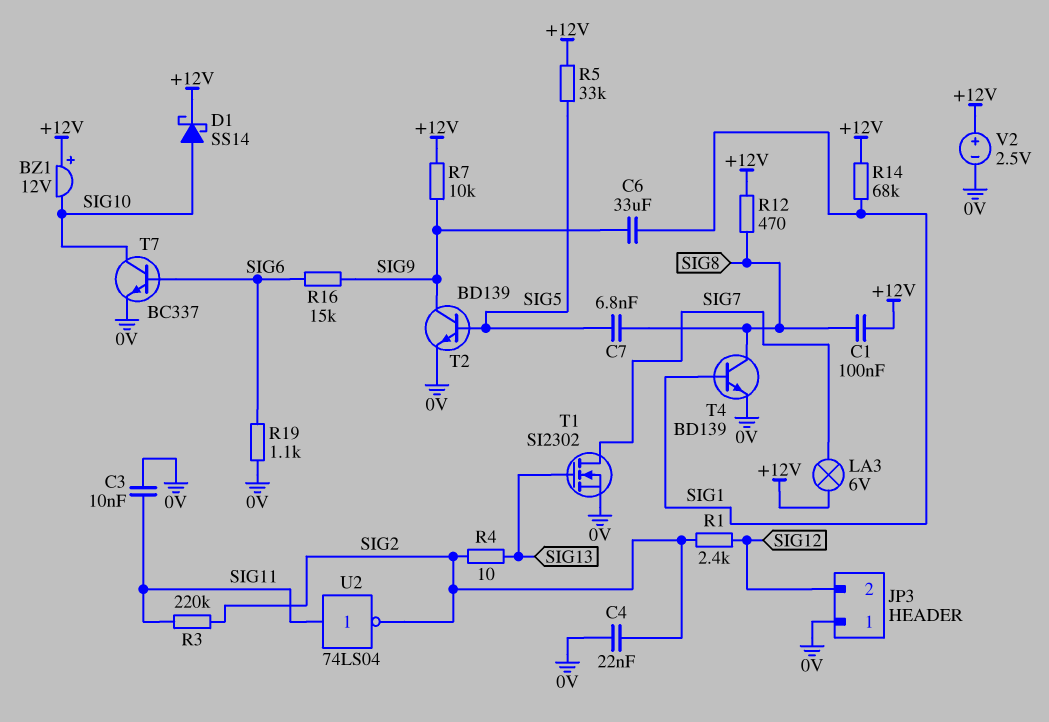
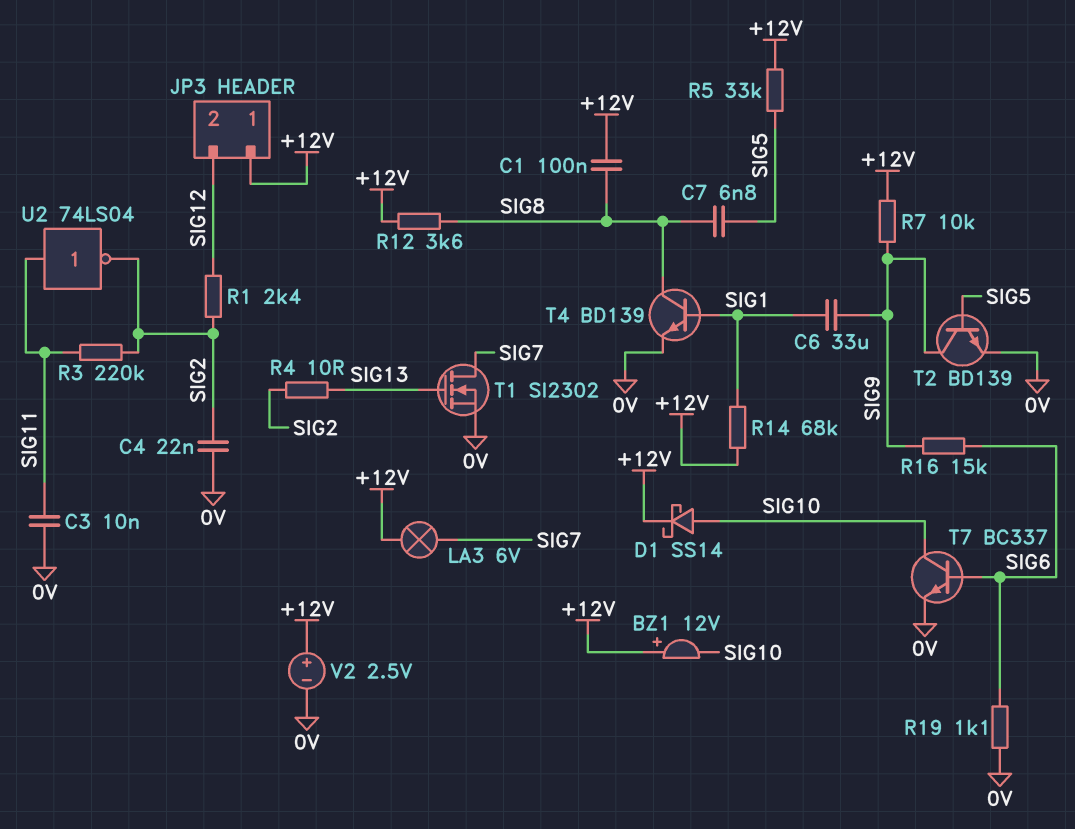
JP3 pin 1: 0V -> +12V
R12: 470 (+12V, SIG8) -> 3.6k (+12V, SIG8)

